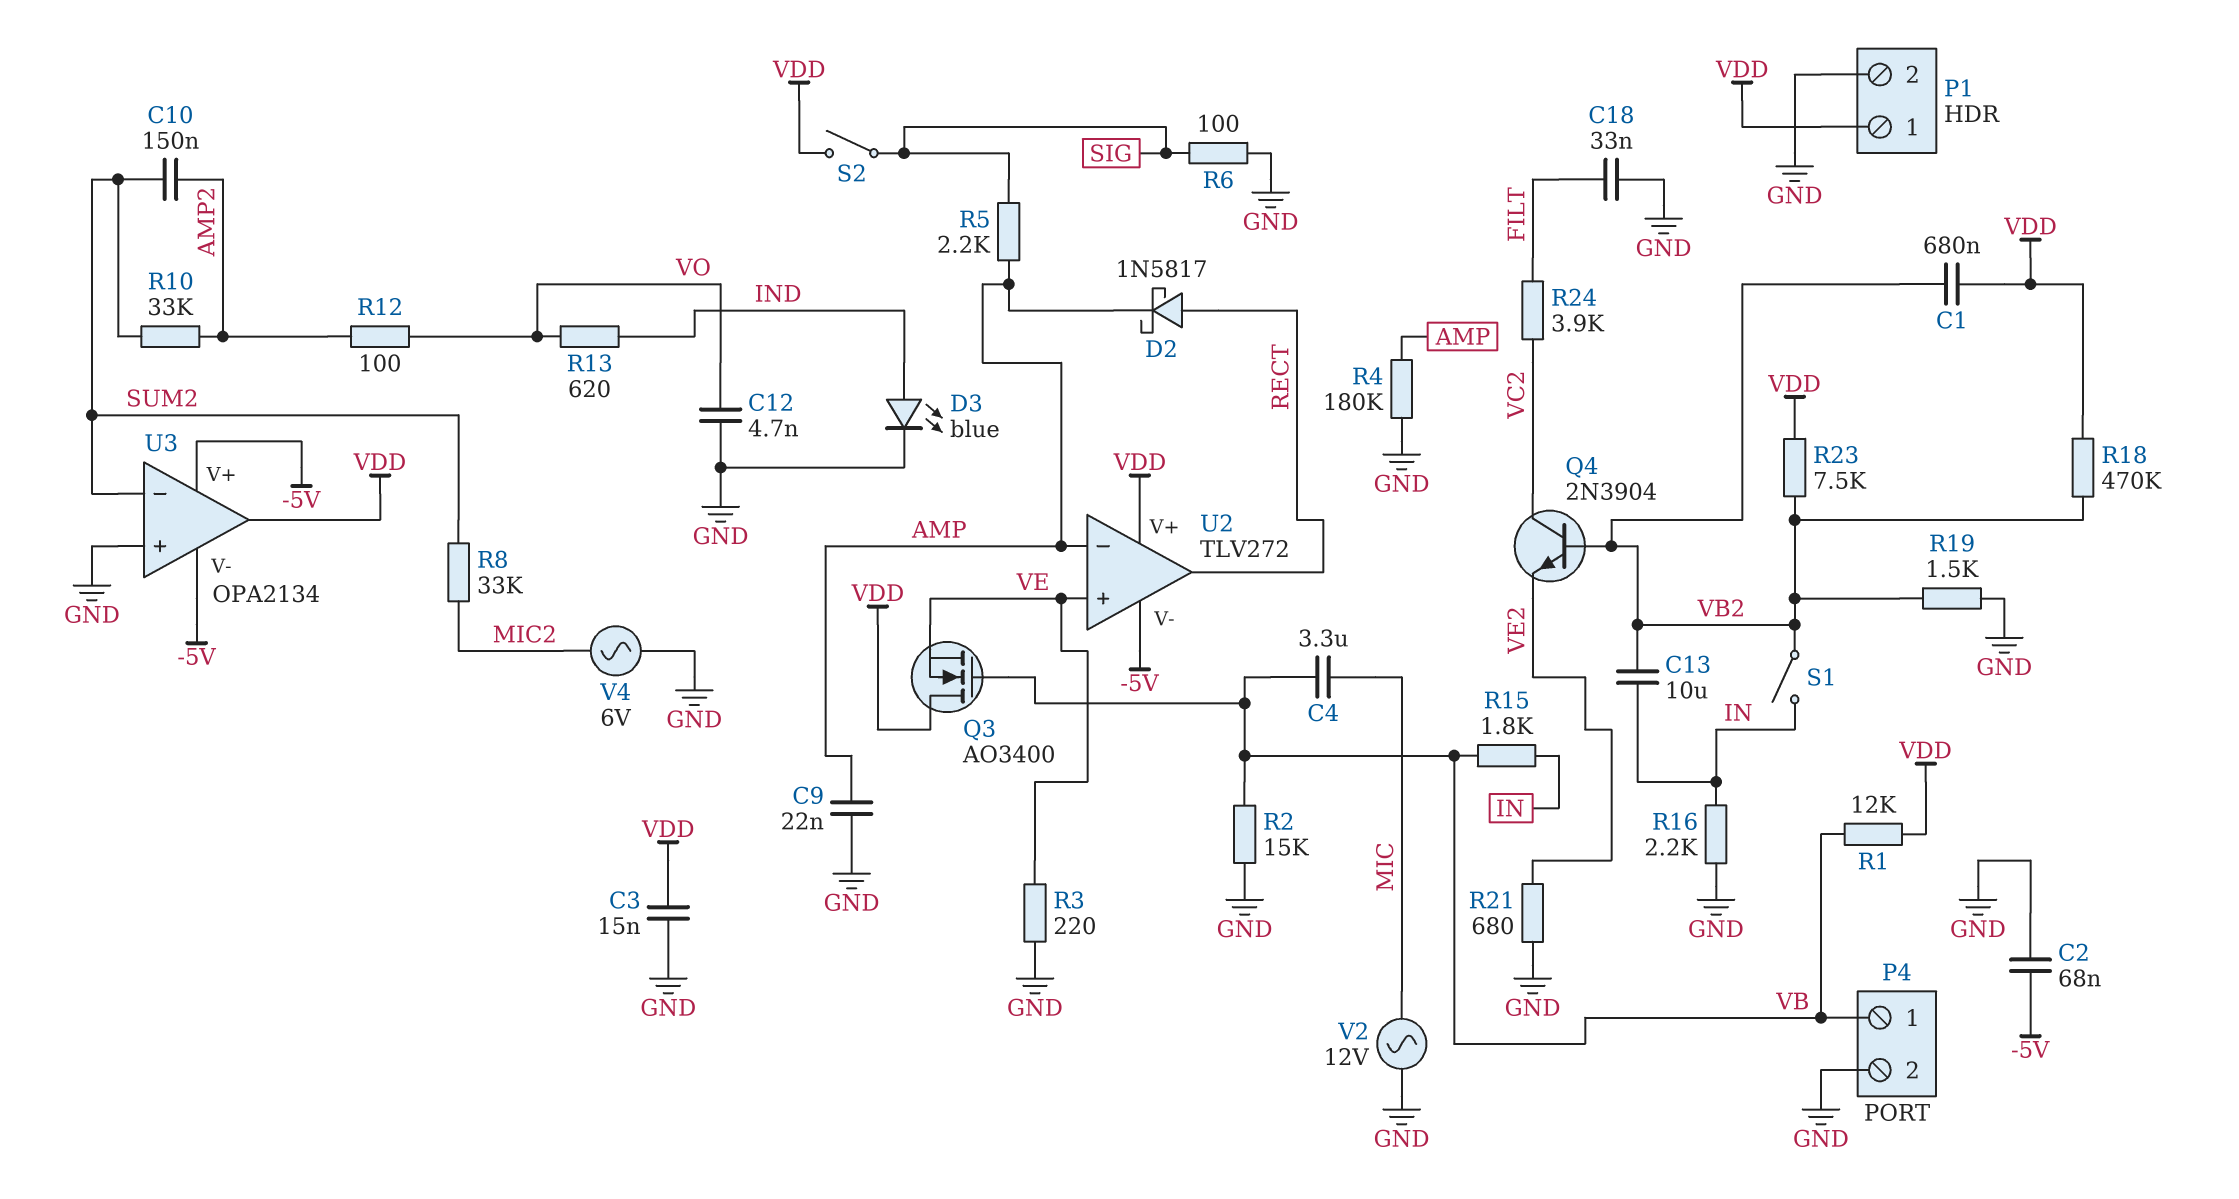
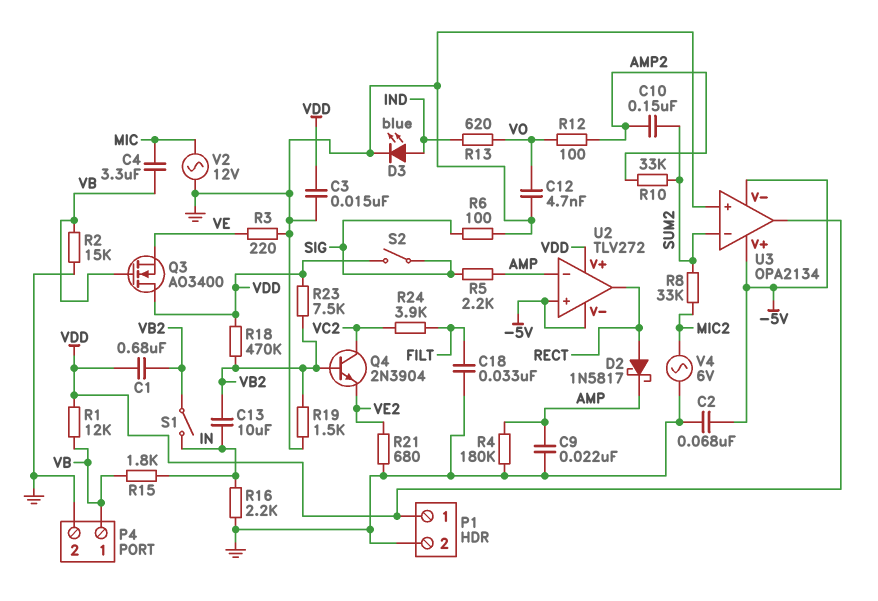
U2 pin in+: VE -> -5V

